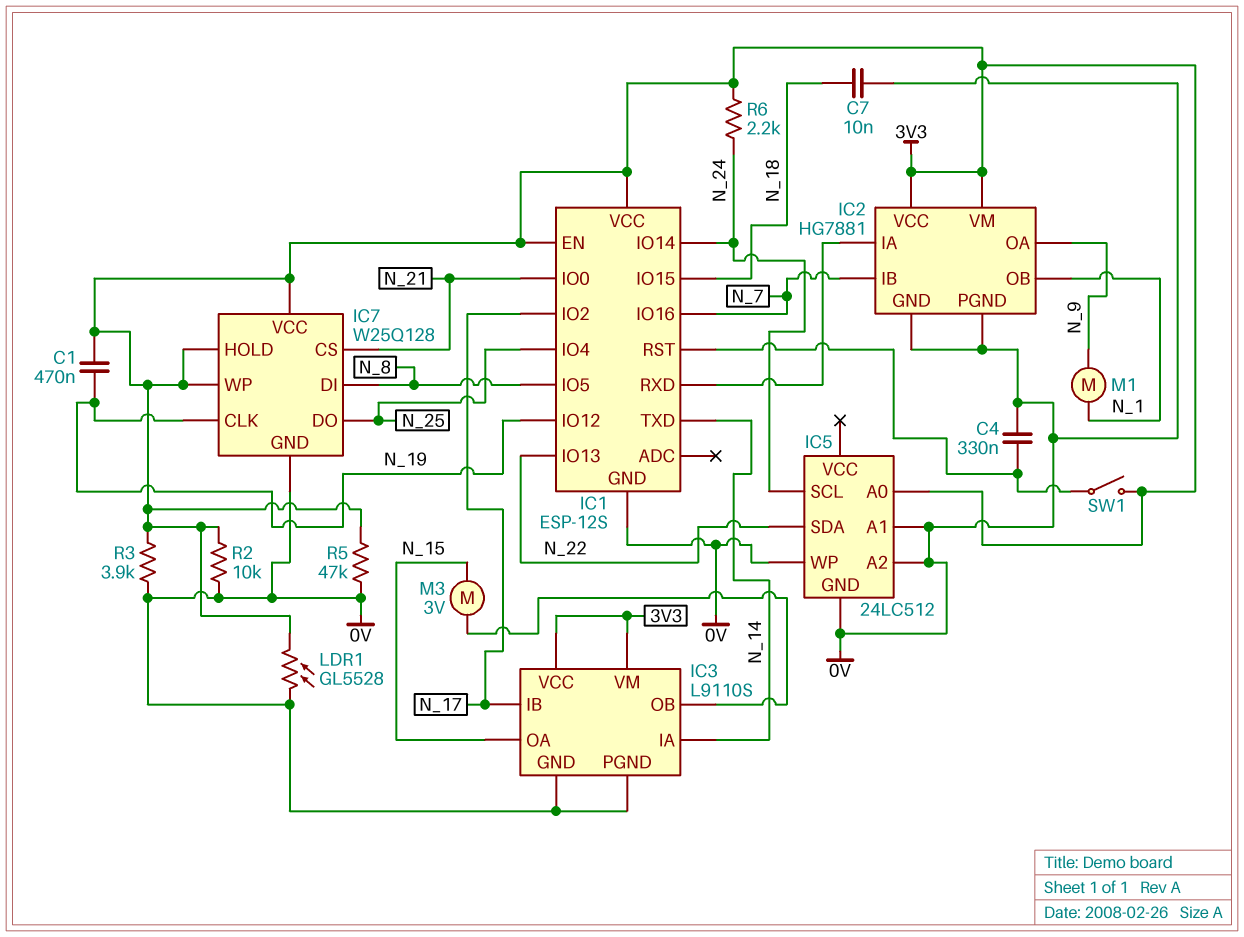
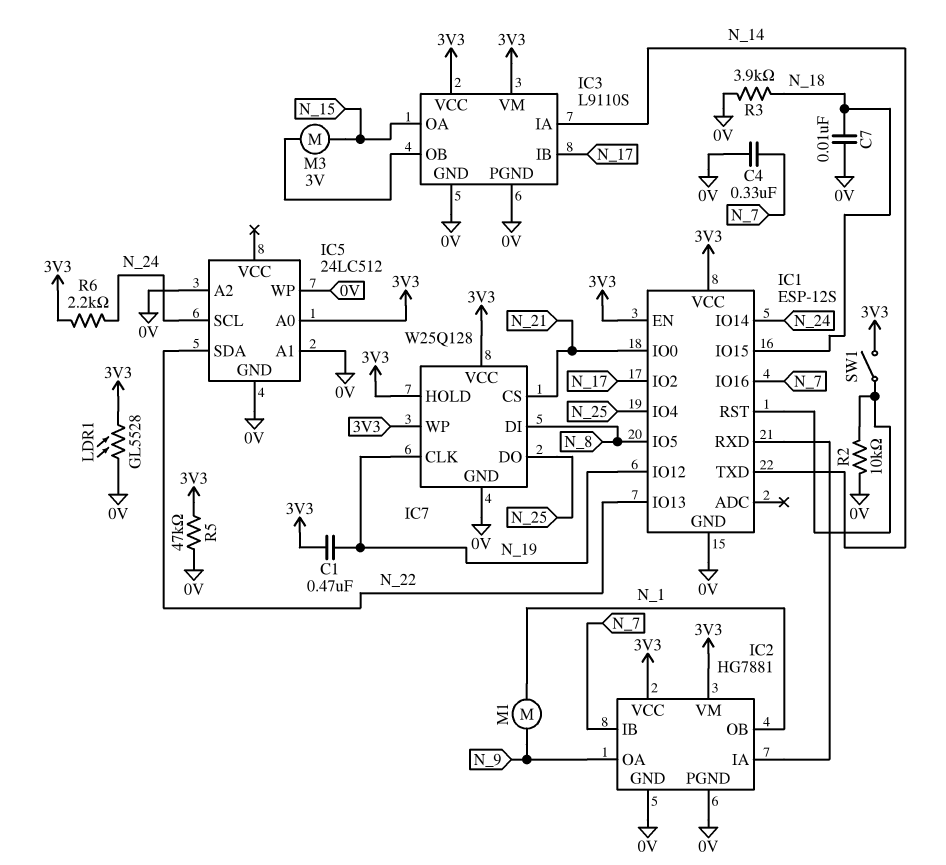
C4: 330nF (0V, IC1/RST) -> 330nF (0V, N_7)
R2: 10k (0V, 3V3) -> 10k (0V, IC1/RST)
R3: 3.9k (0V, 3V3) -> 3.9k (0V, N_18)

